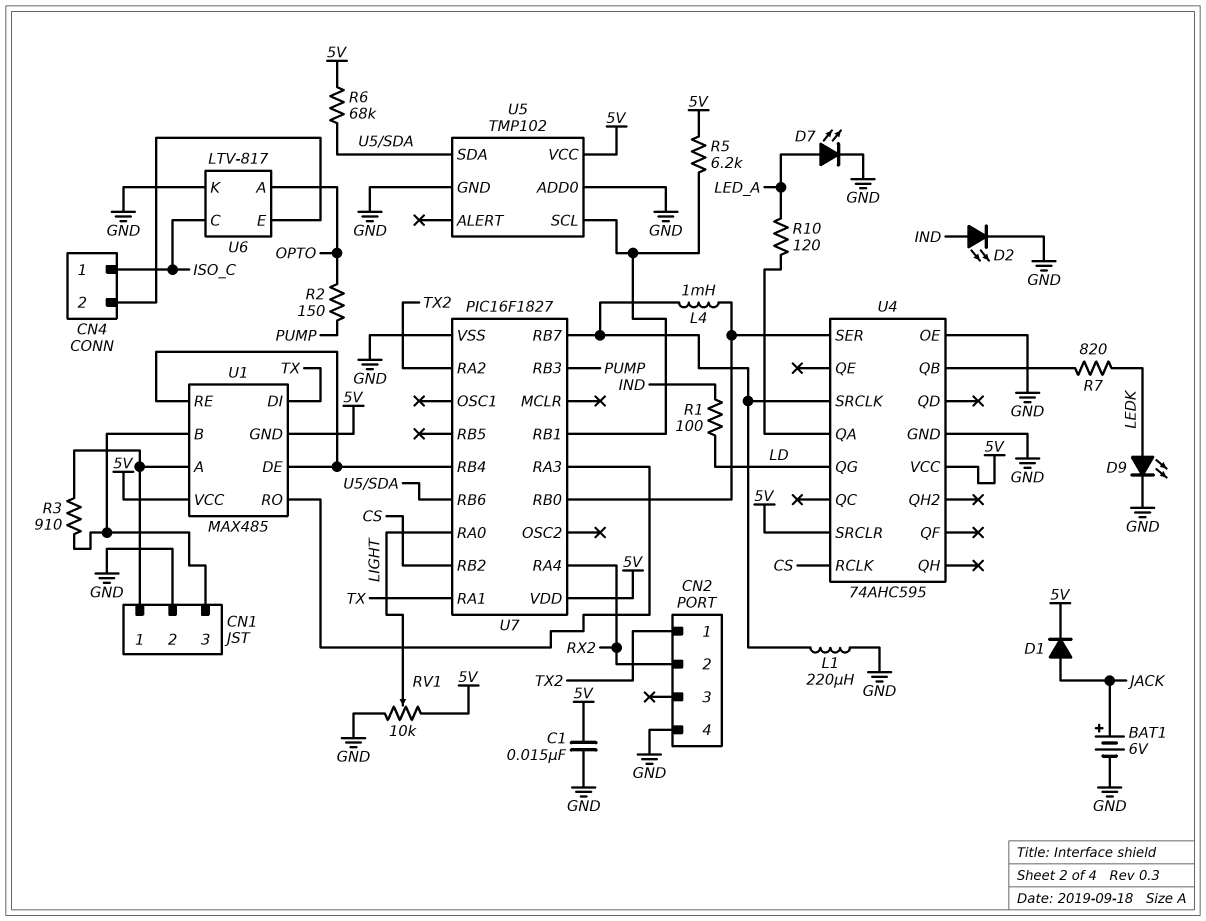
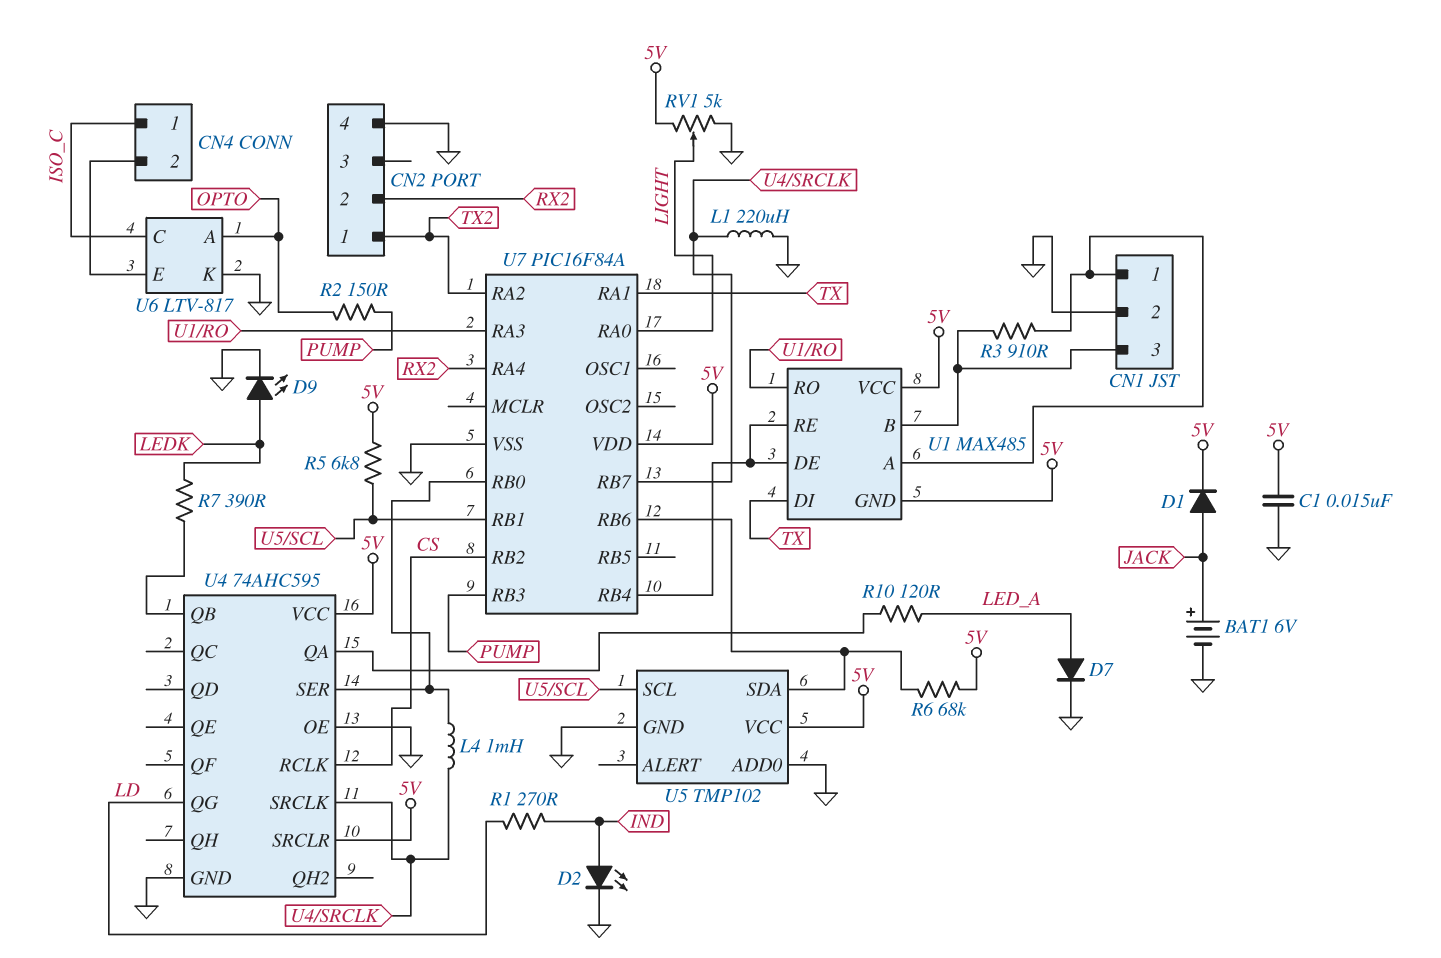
D7: LED (A LED_A, K GND) -> diode (A LED_A, K GND)
R1: 100 (IND, LD) -> 270 (IND, LD)
R5: 6.2k (5V, U5/SCL) -> 6.8k (5V, U5/SCL)
R7: 820 (LEDK, U4/QB) -> 390 (LEDK, U4/QB)
RV1: 10k (5V, GND, wiper LIGHT) -> 5k (5V, GND, wiper LIGHT)
U7: PIC16F1827 -> PIC16F84A

